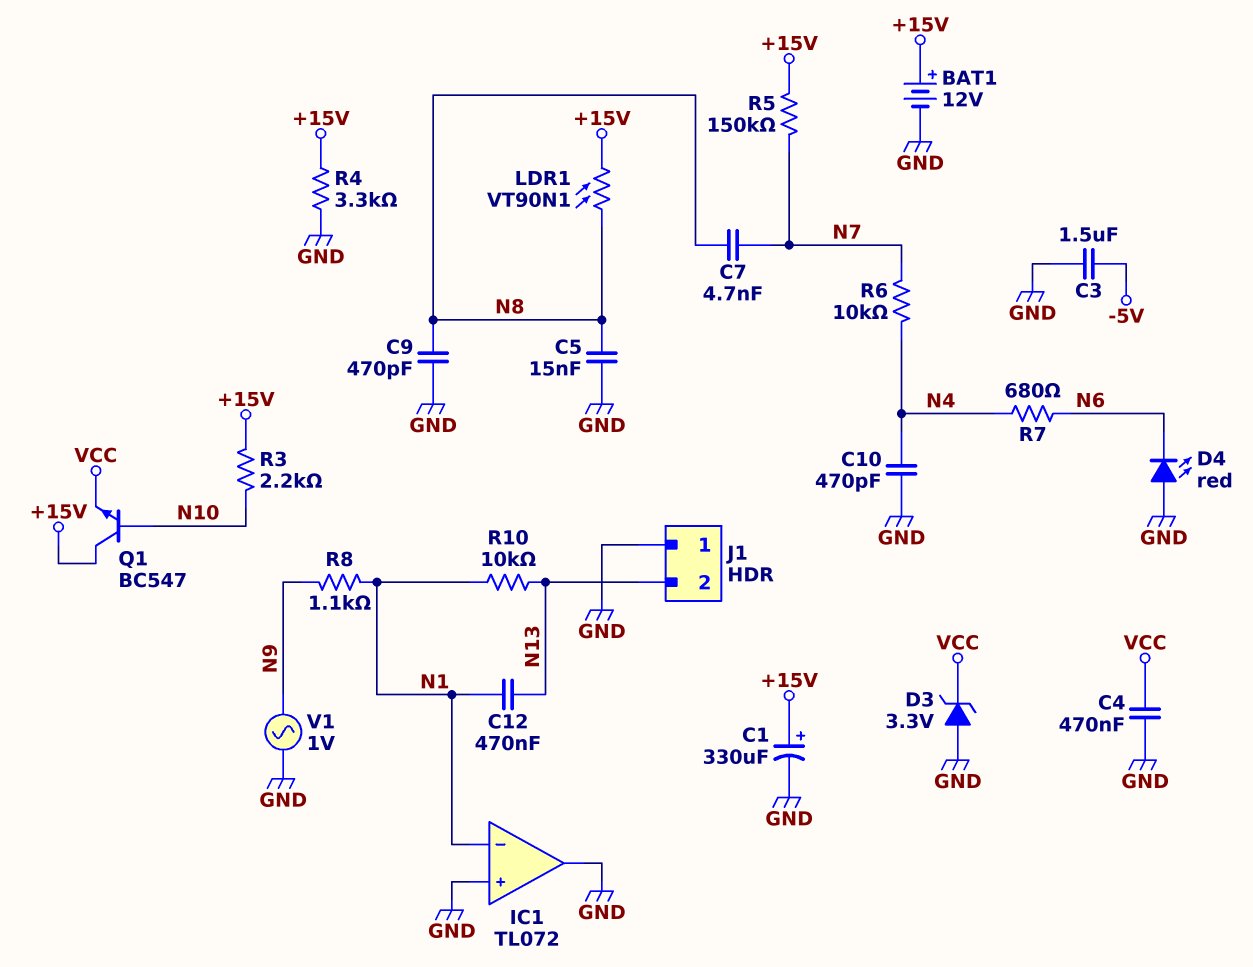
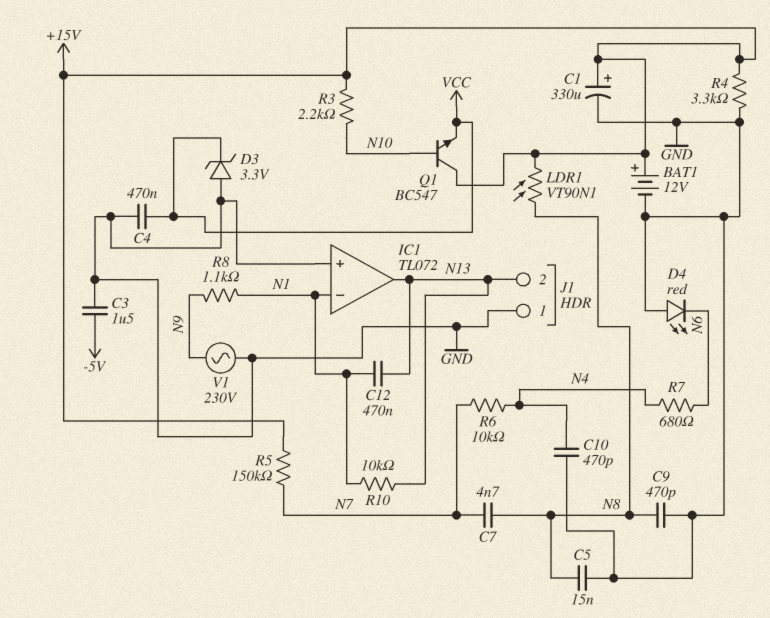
IC1 pin out: GND -> N13
V1: AC 1V (GND, N9) -> AC 230V (GND, N9)

